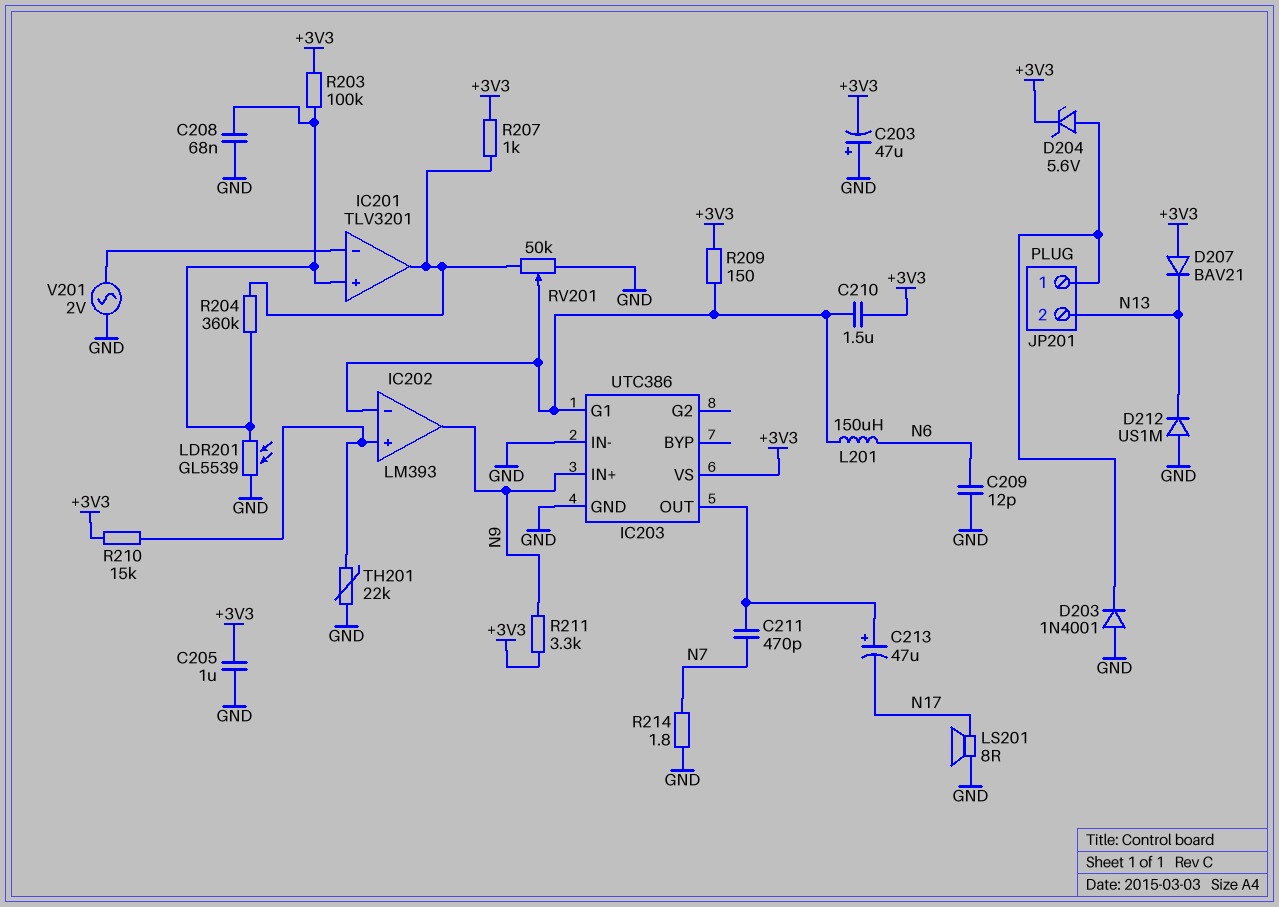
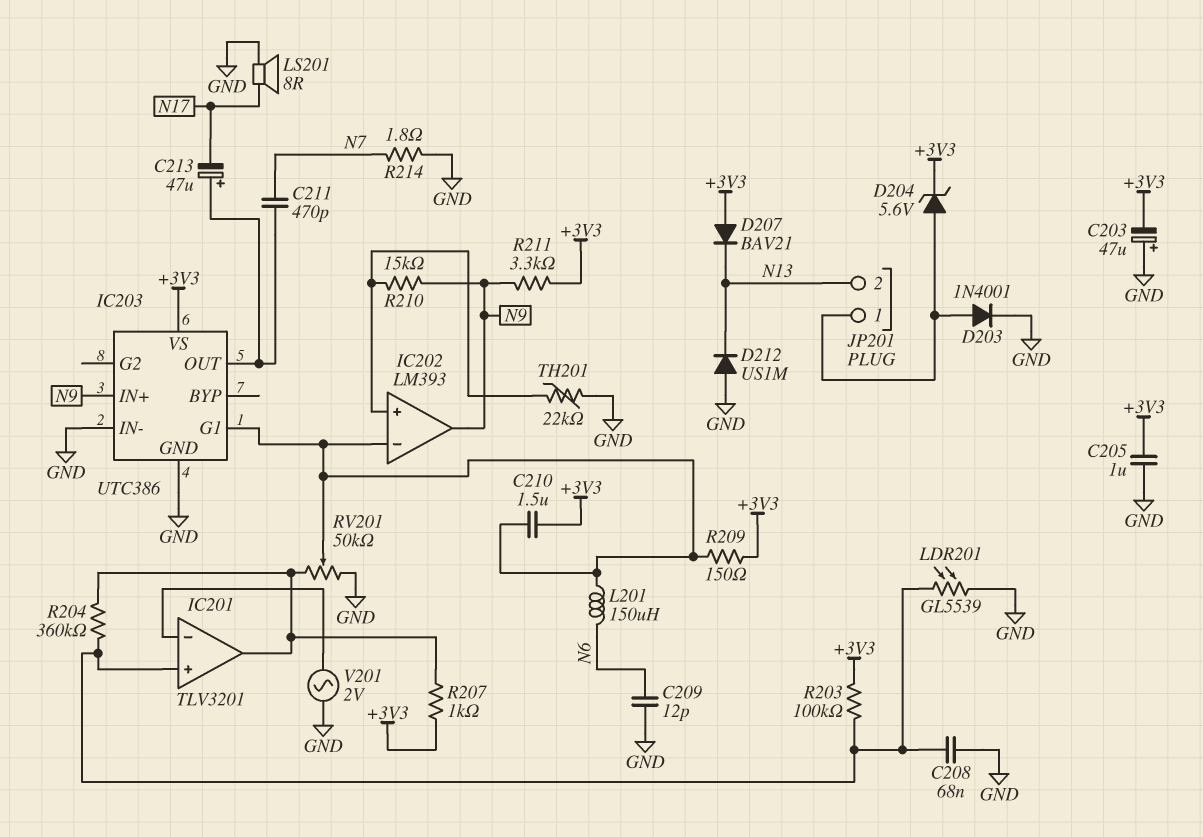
D203: diode 1N4001 (A GND, K JP201/1) -> diode 1N4001 (A JP201/1, K GND)
R210: 15k (+3V3, IC202/in+) -> 15k (IC202/in+, N9)

